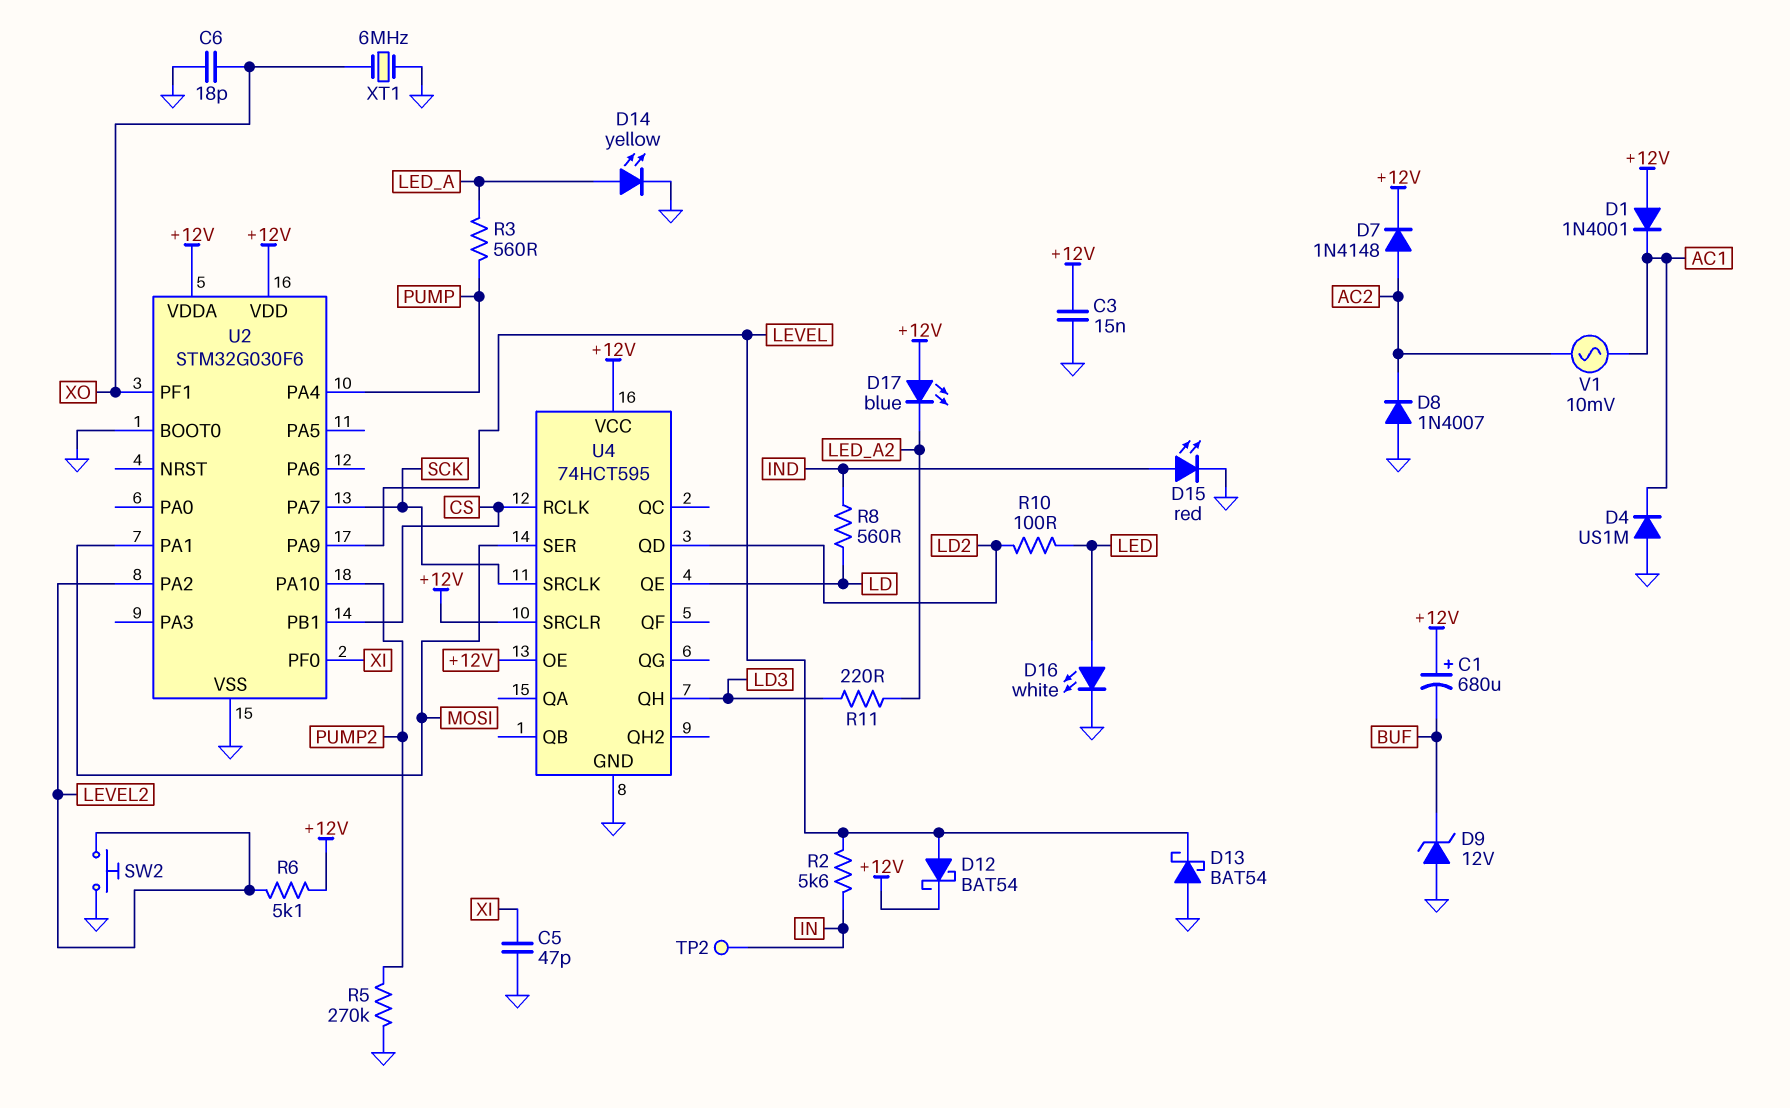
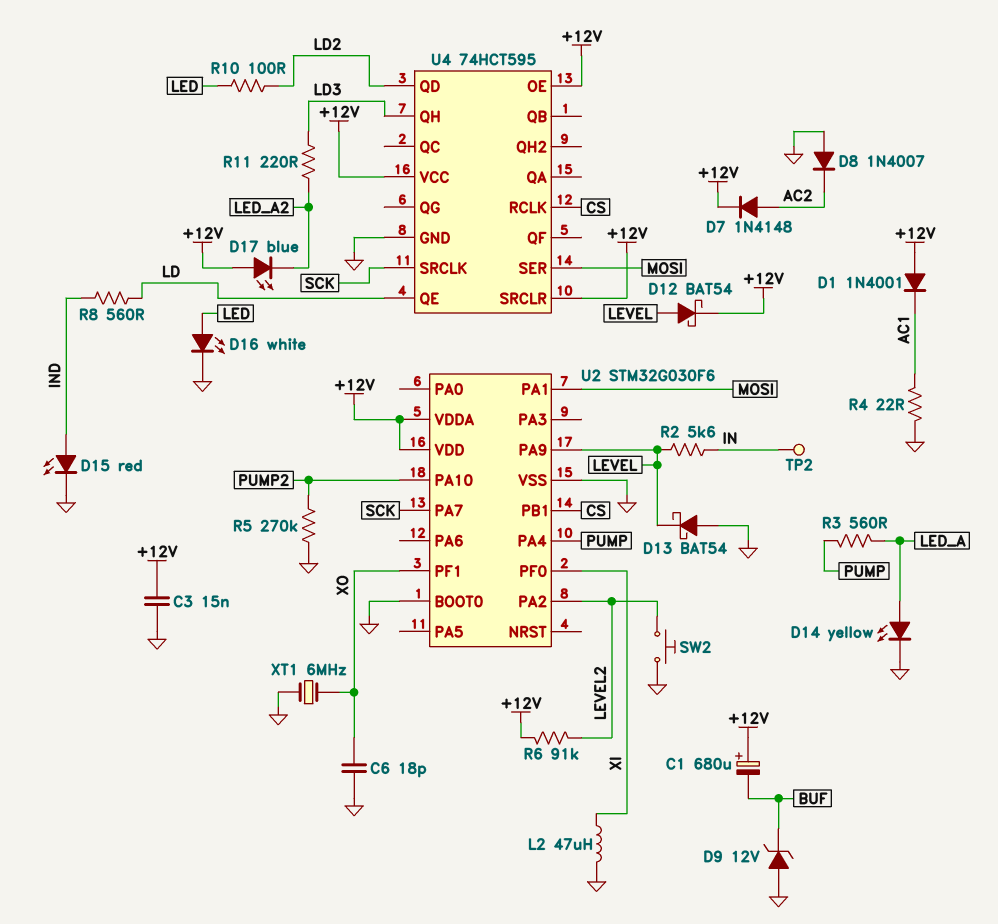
C5: 47pF (GND, XI) -> none
D4: diode US1M (A GND, K AC1) -> none
L2: none -> 47uH (GND, XI)
R4: none -> 22 (AC1, GND)
R6: 5.1k (+12V, LEVEL2) -> 91k (+12V, LEVEL2)
V1: AC 10mV (AC1, AC2) -> none

